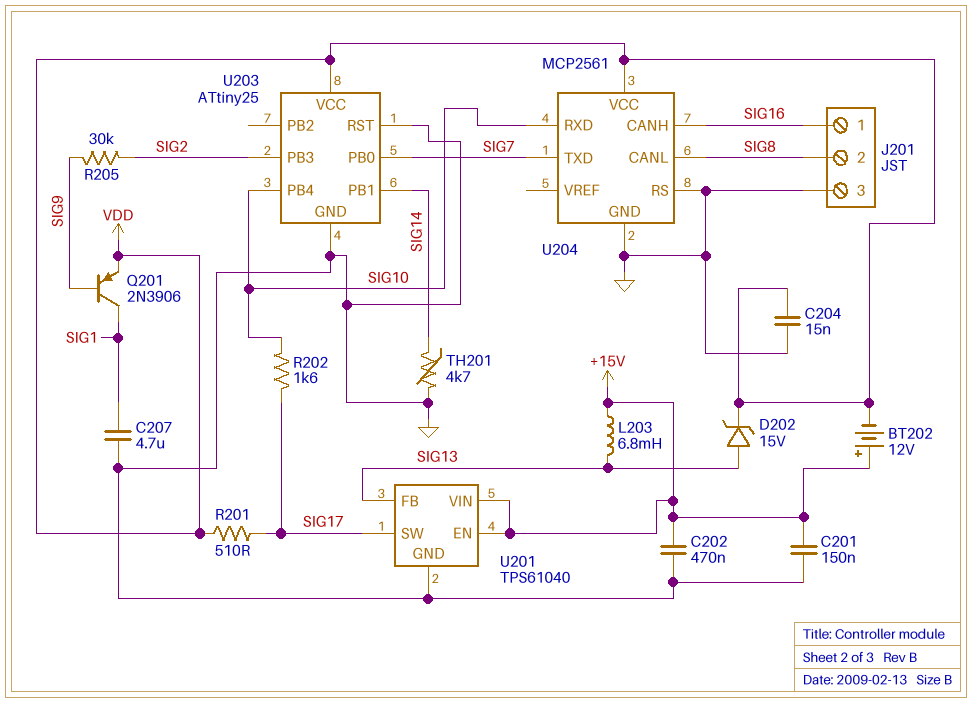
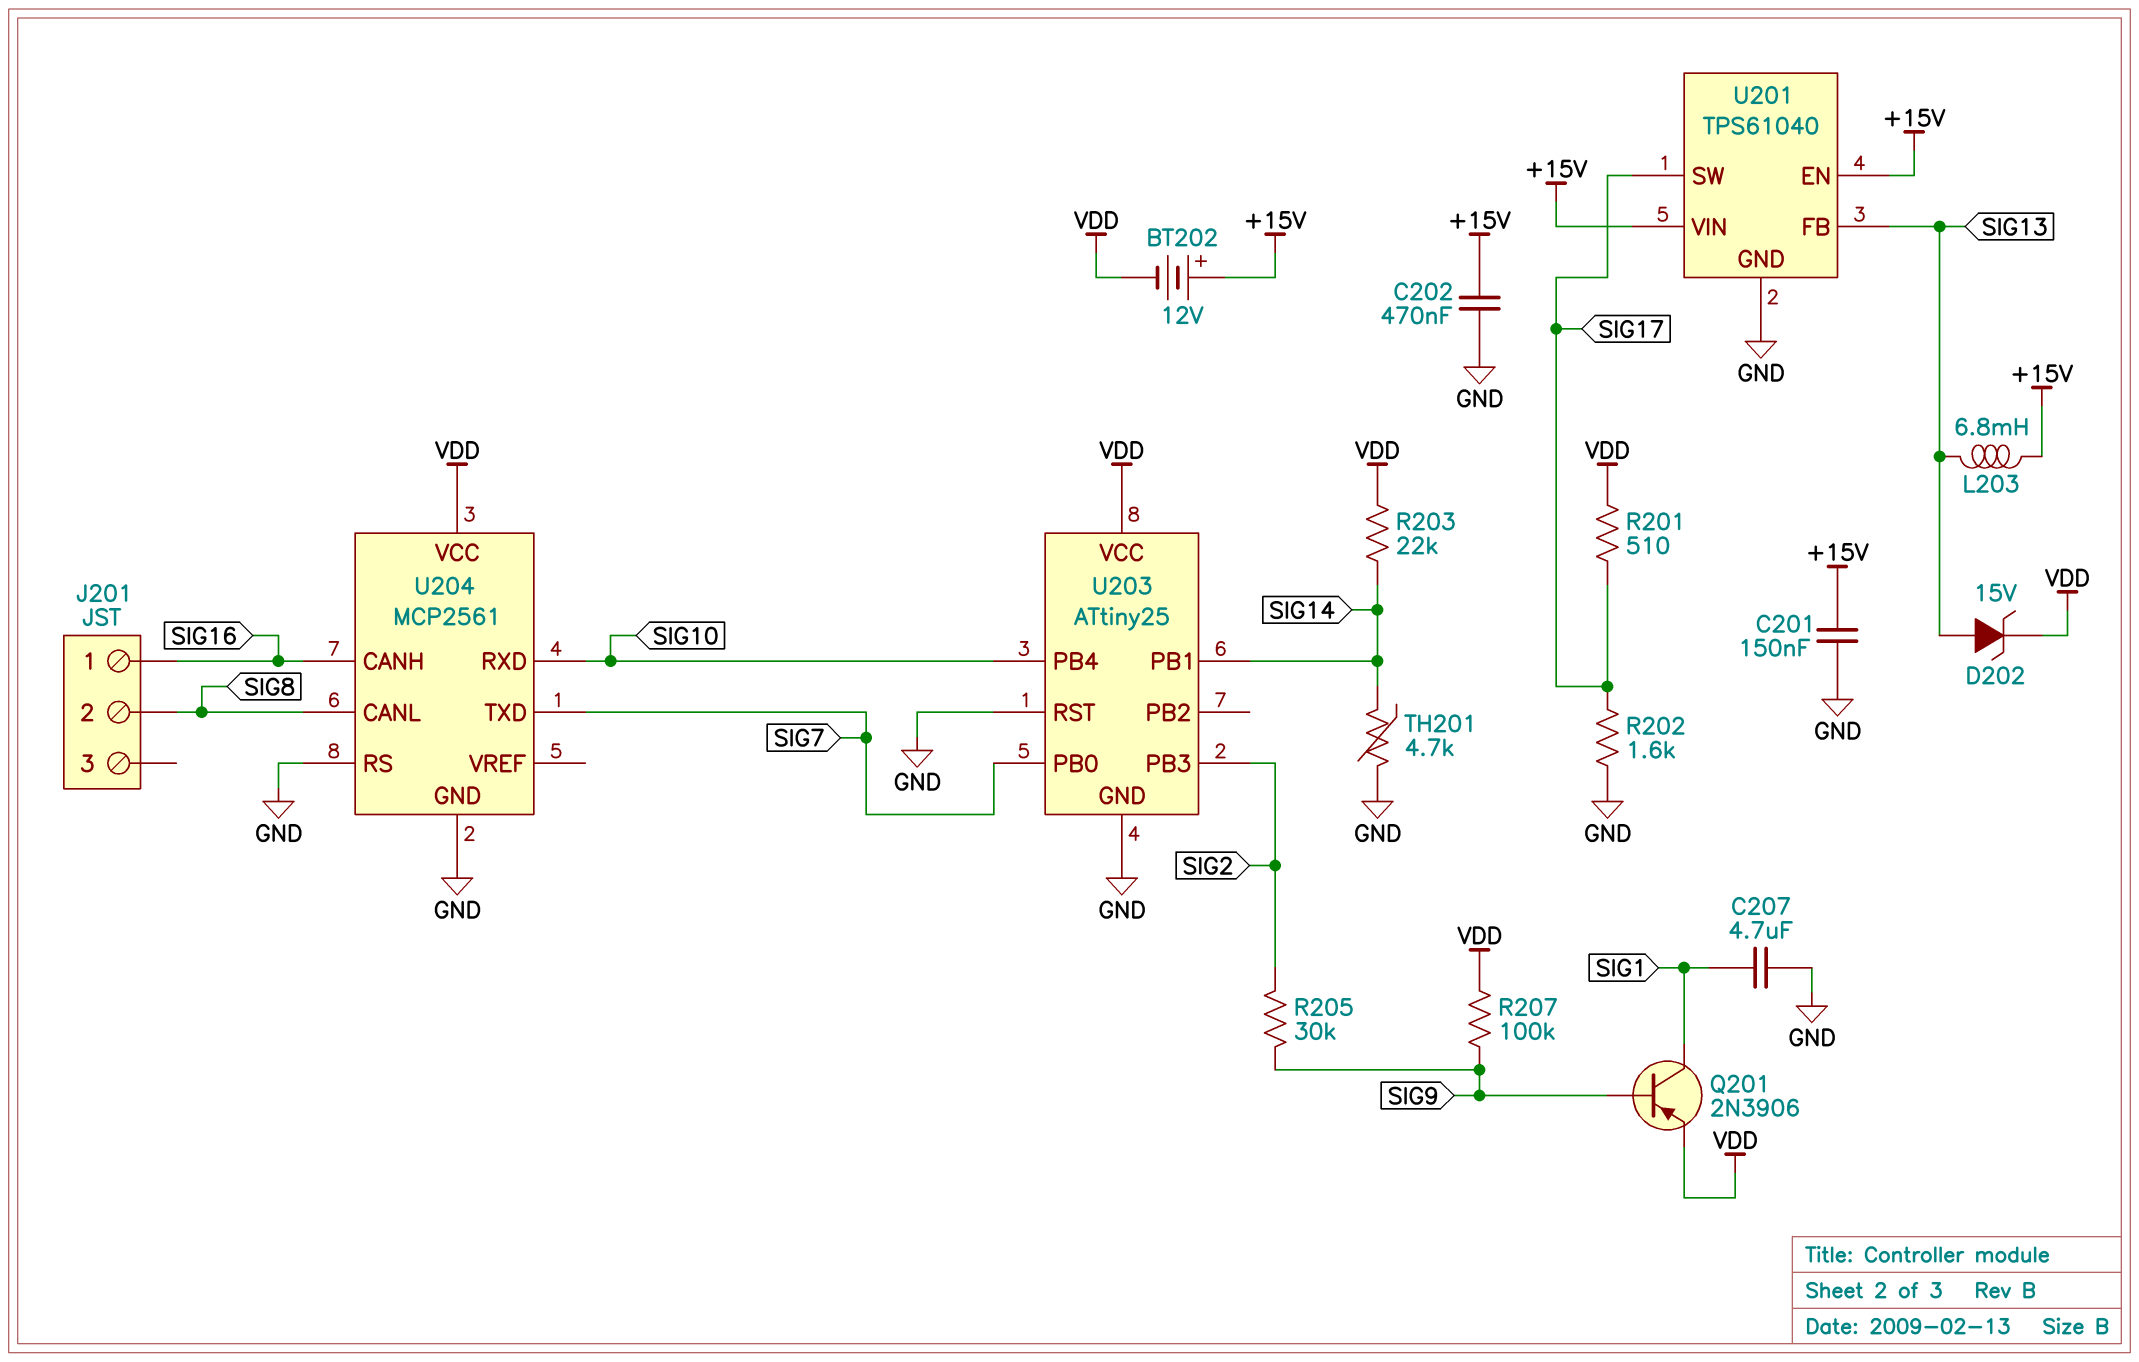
C204: 15nF (GND, VDD) -> none
J201 pin 3: GND -> none
R202: 1.6k (SIG10, SIG17) -> 1.6k (GND, SIG17)
R203: none -> 22k (SIG14, VDD)
R207: none -> 100k (SIG9, VDD)

